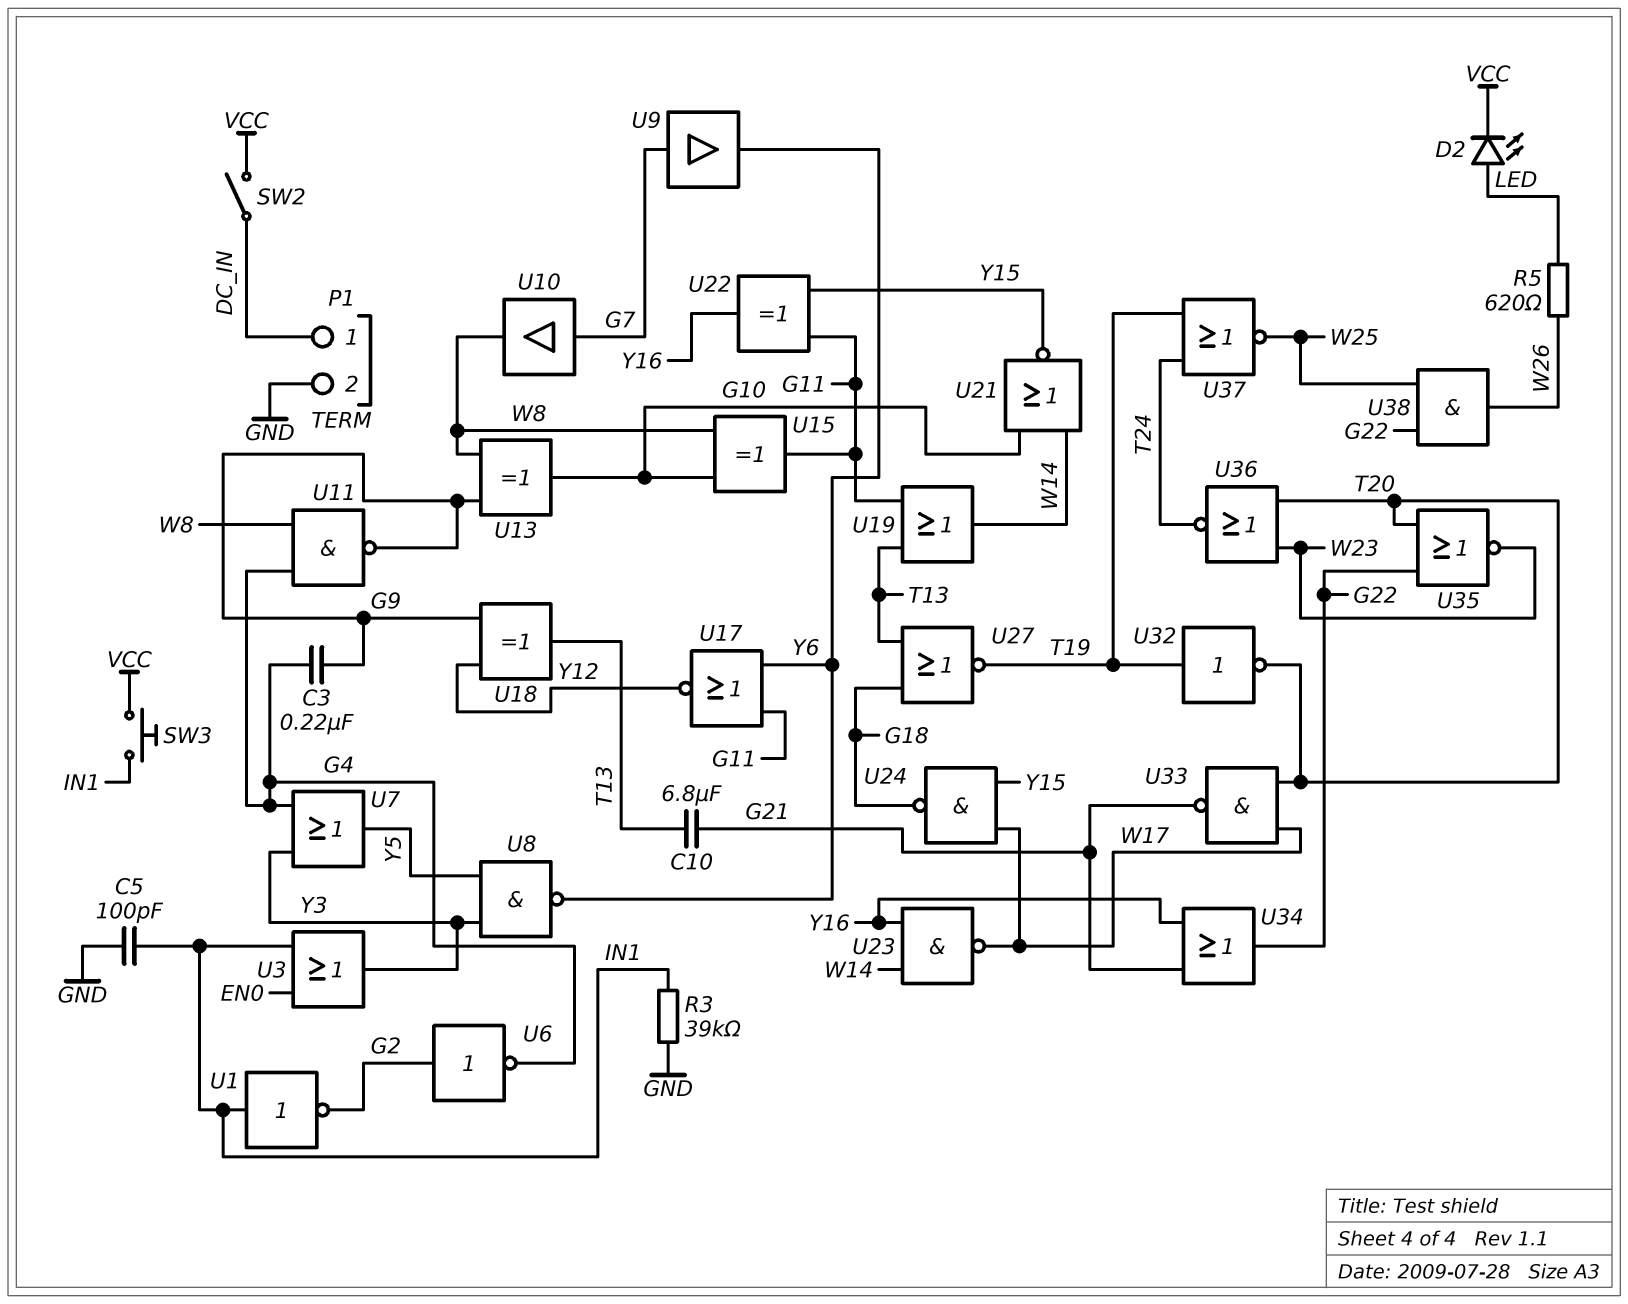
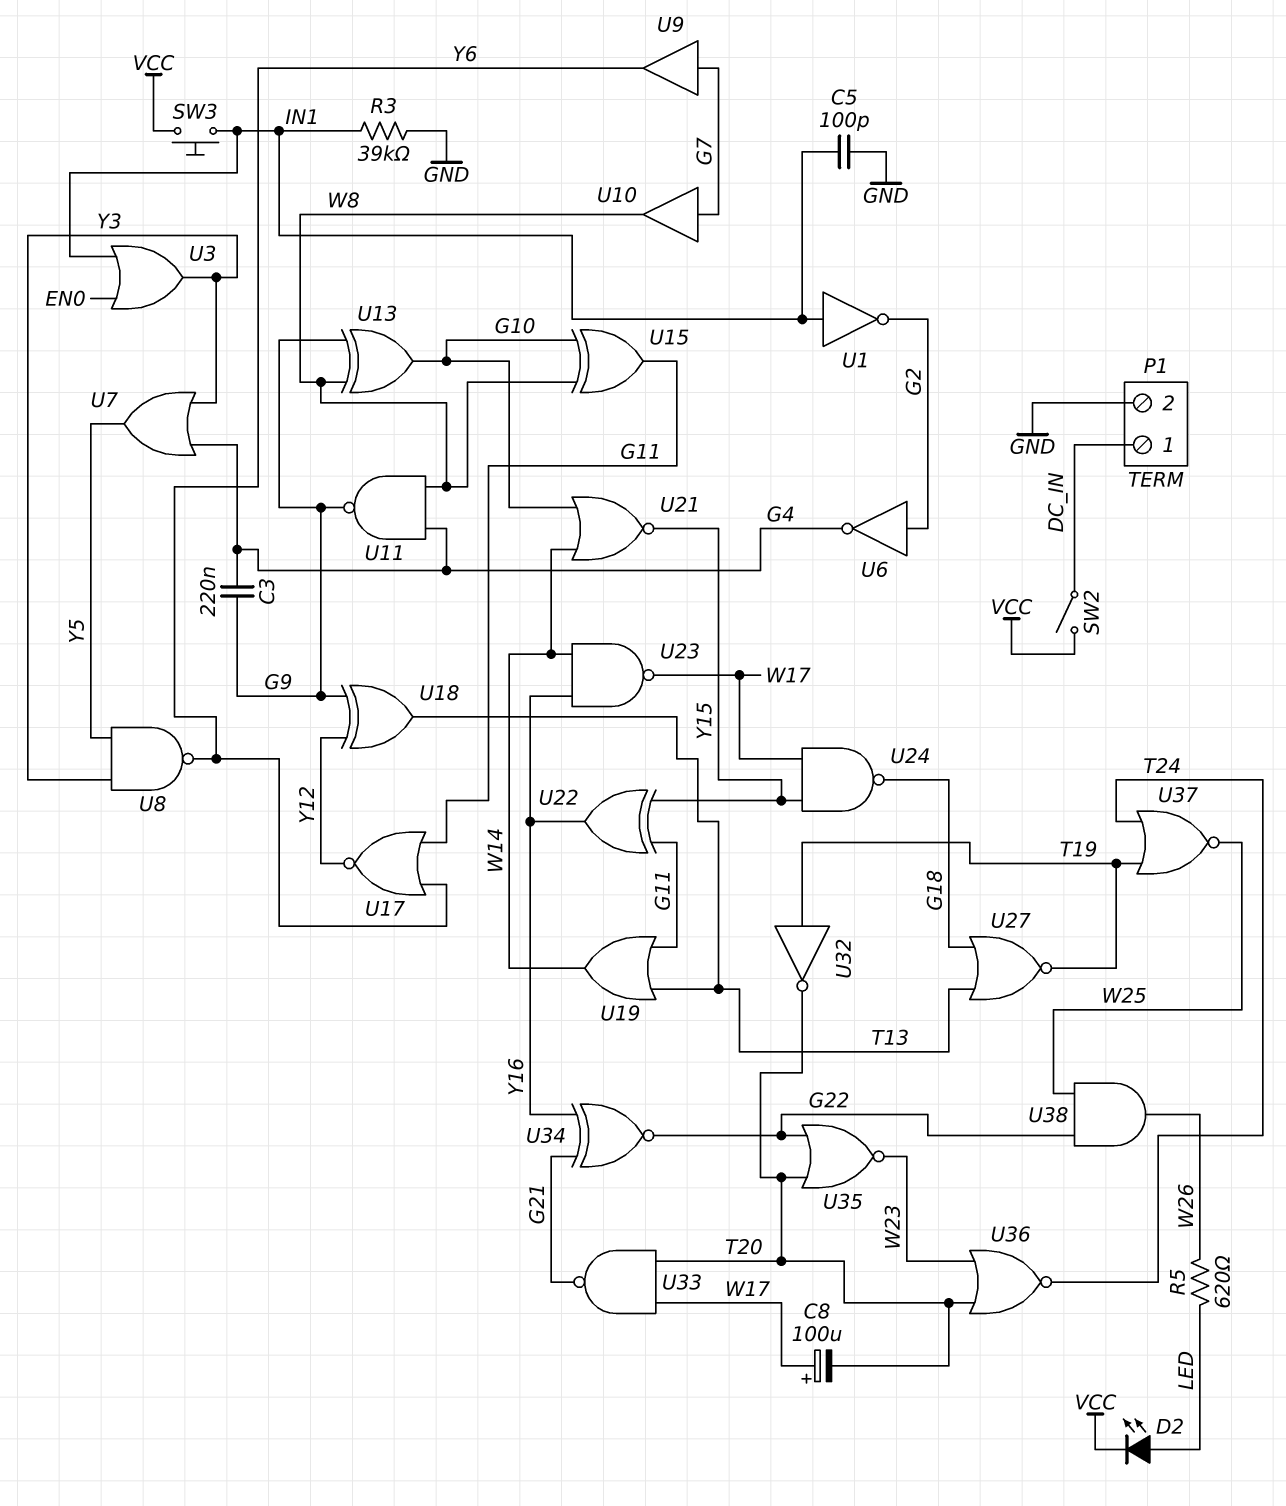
C8: none -> 100uF (plus W17, minus T20)
C10: 6.8uF (G21, T13) -> none
U34: OR (in G21, in Y16, out G22) -> XNOR (in G21, in Y16, out G22)

